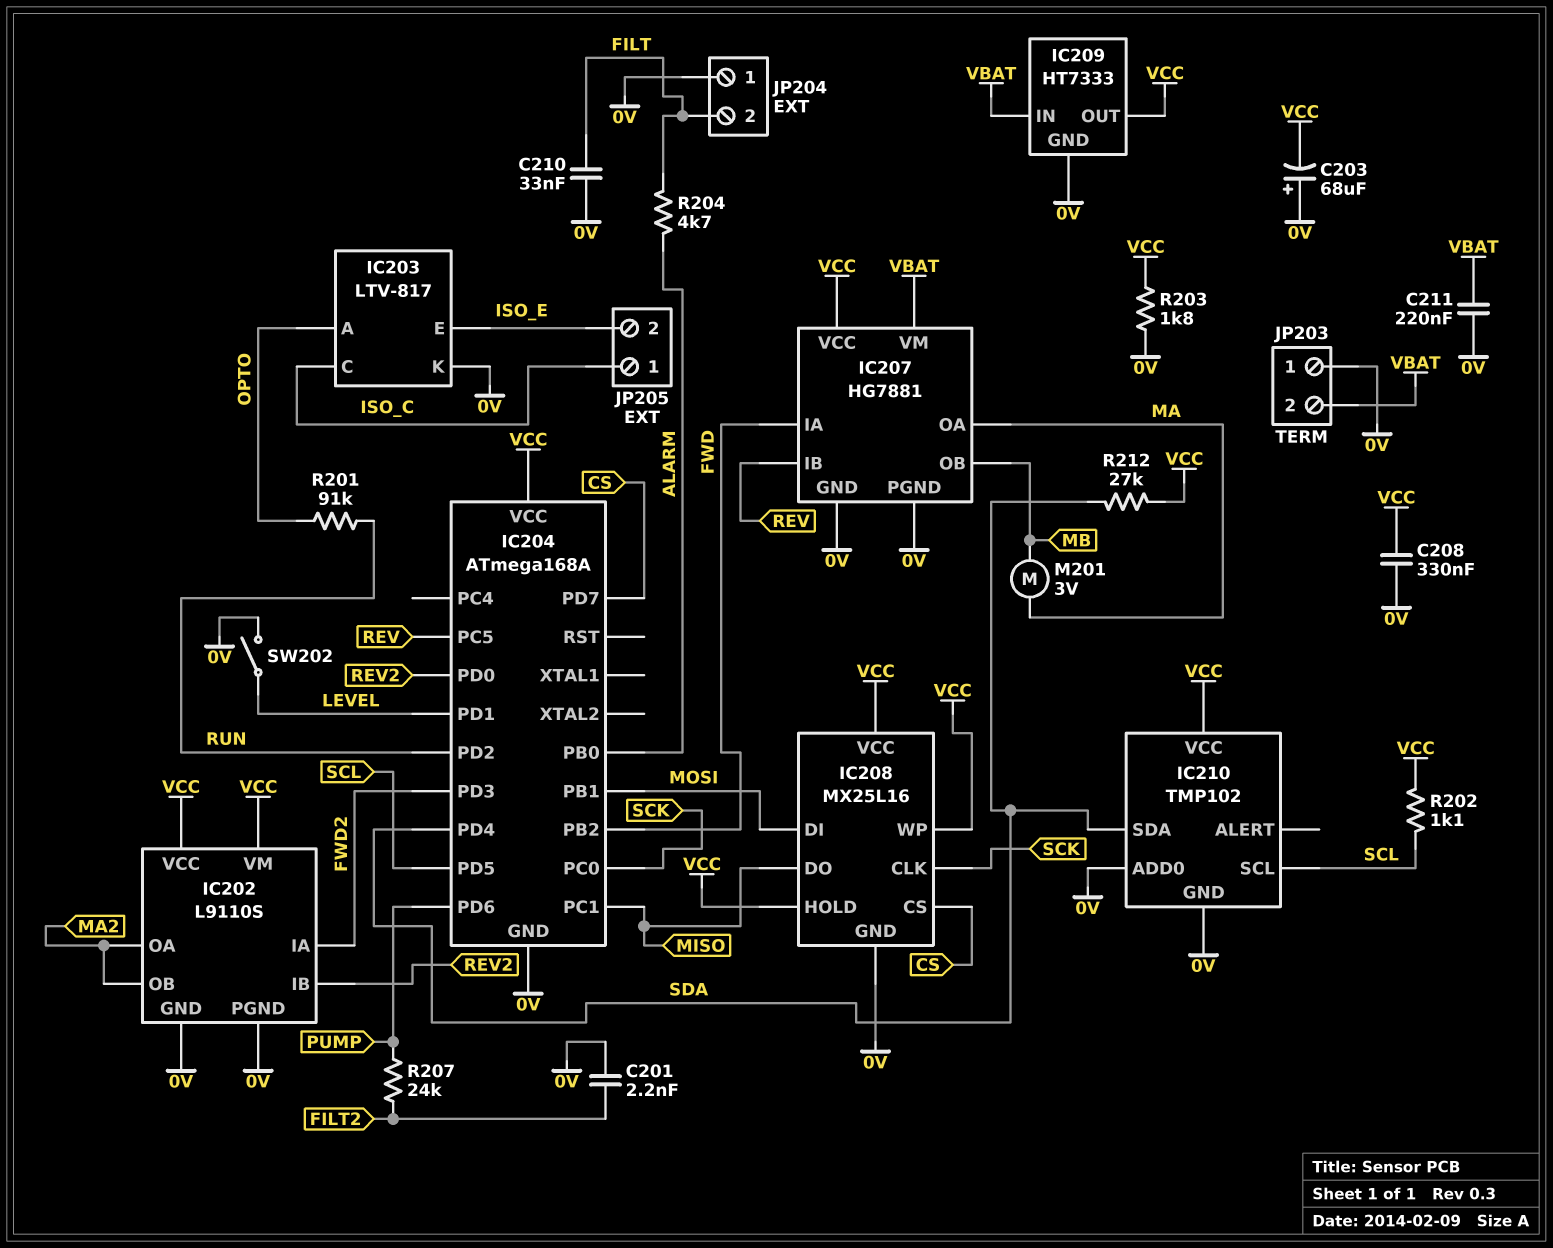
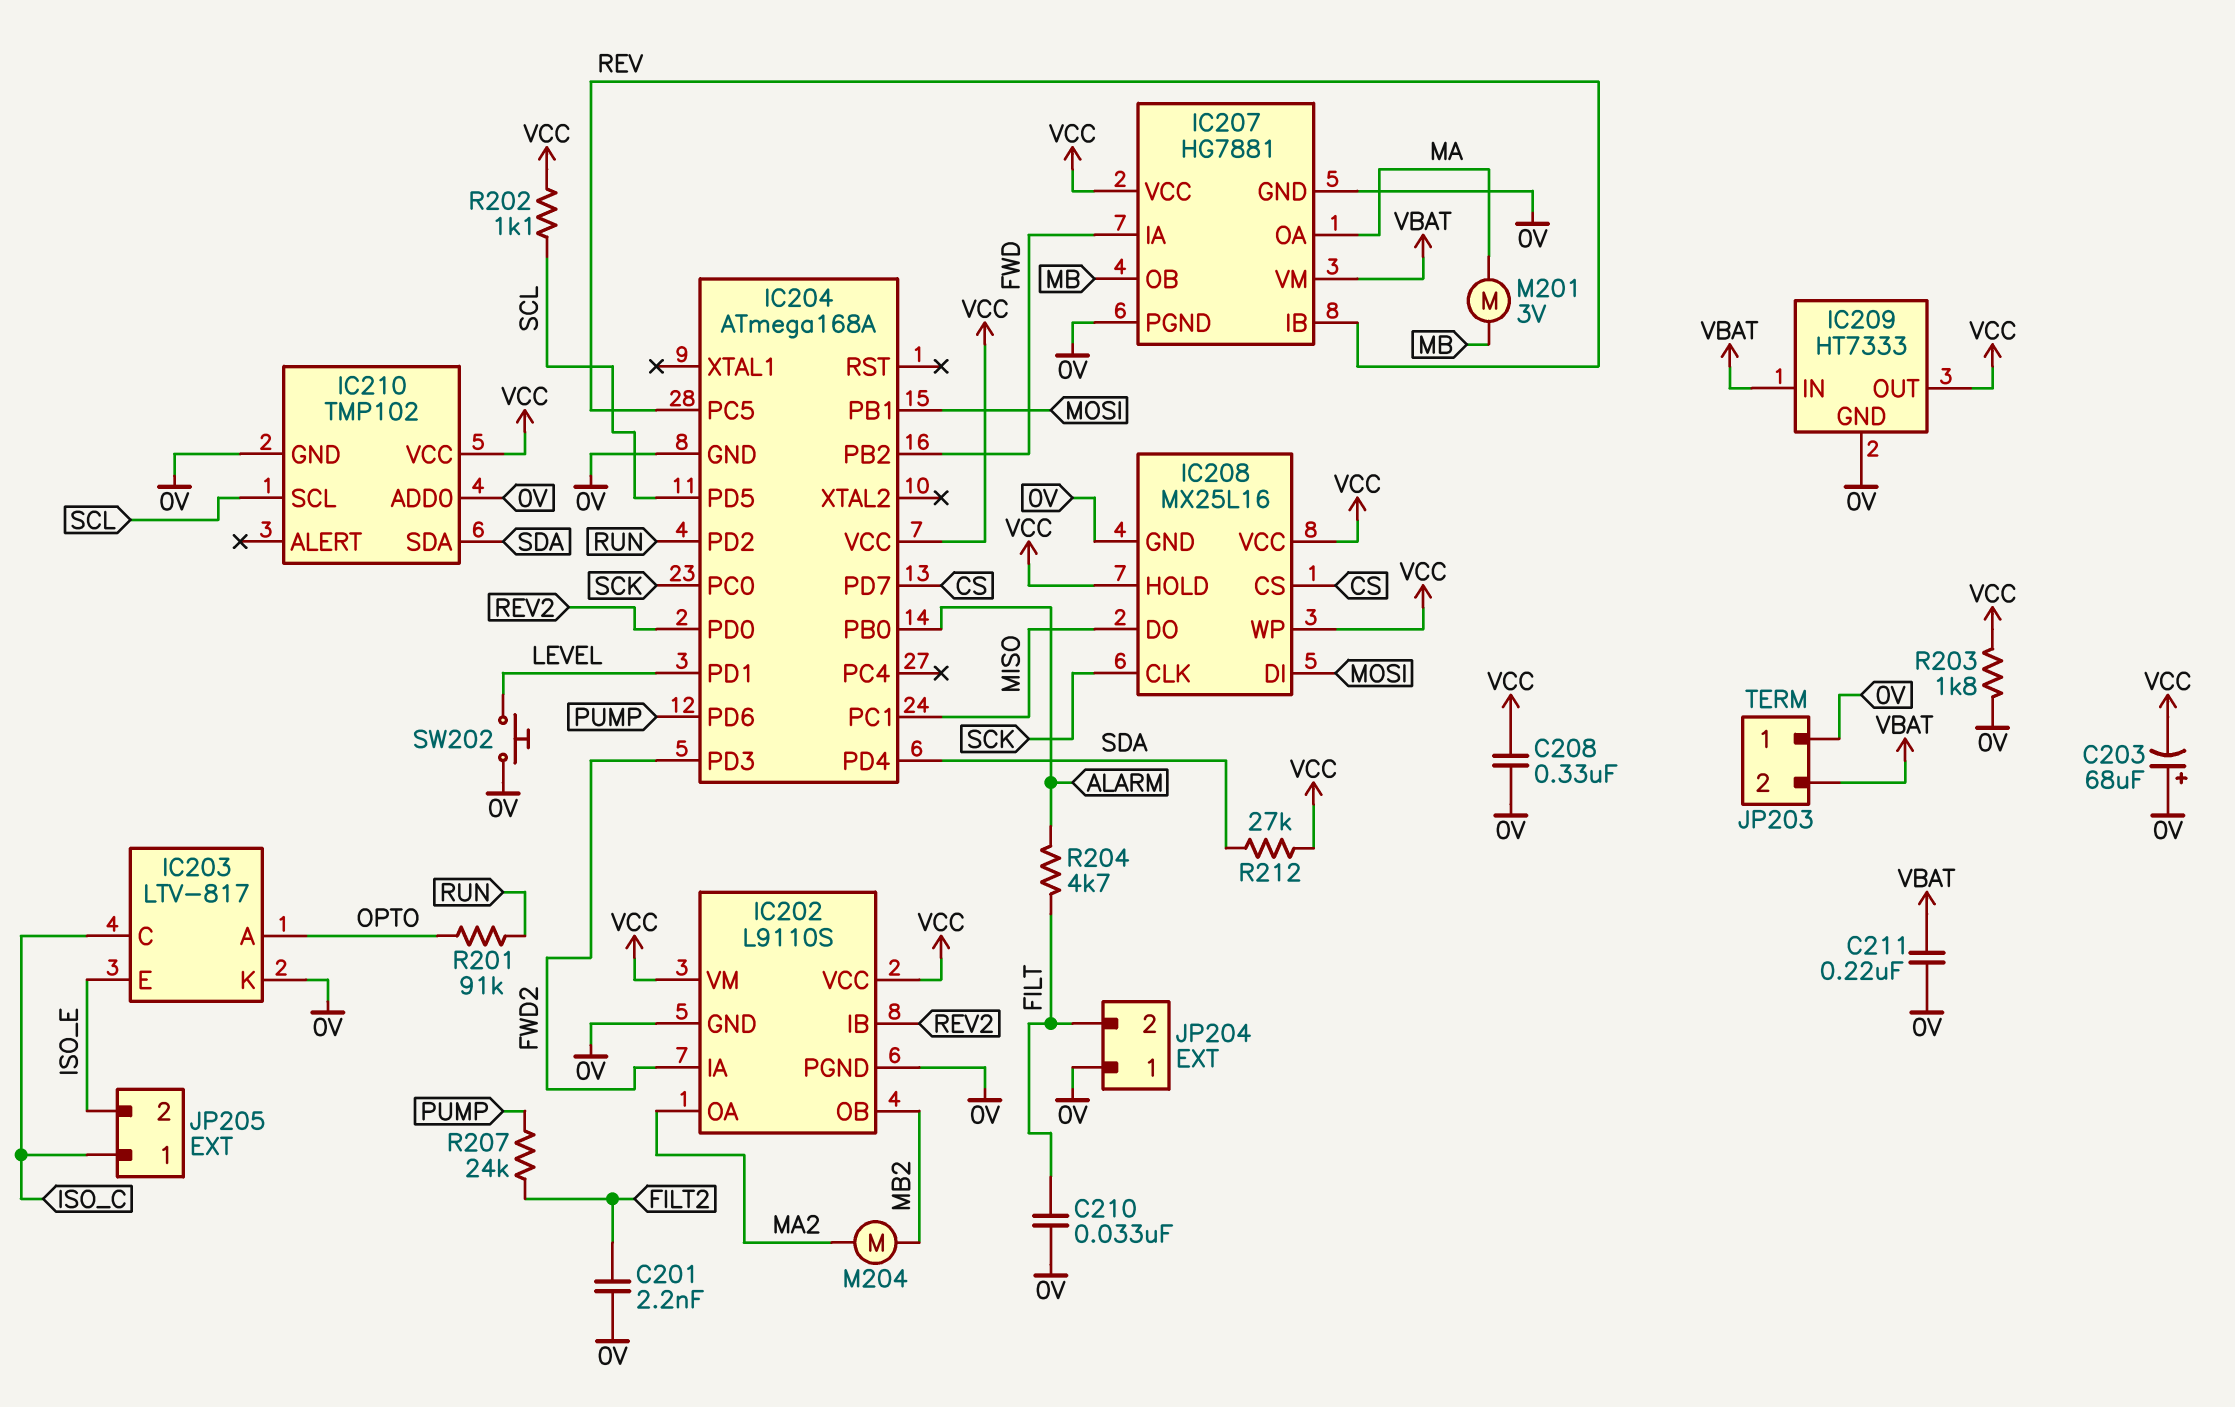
IC202 pin OB: MA2 -> MB2
M204: none -> motor (MA2, MB2)
SW202: switch (0V, LEVEL) -> button (0V, LEVEL)

